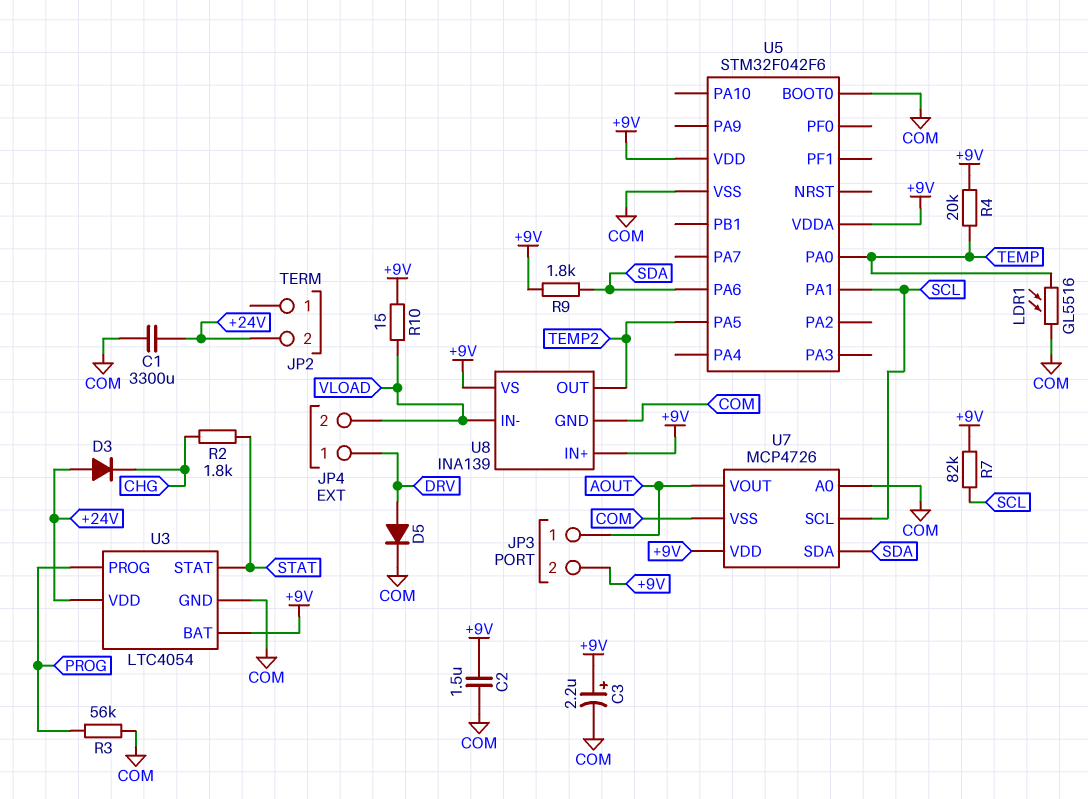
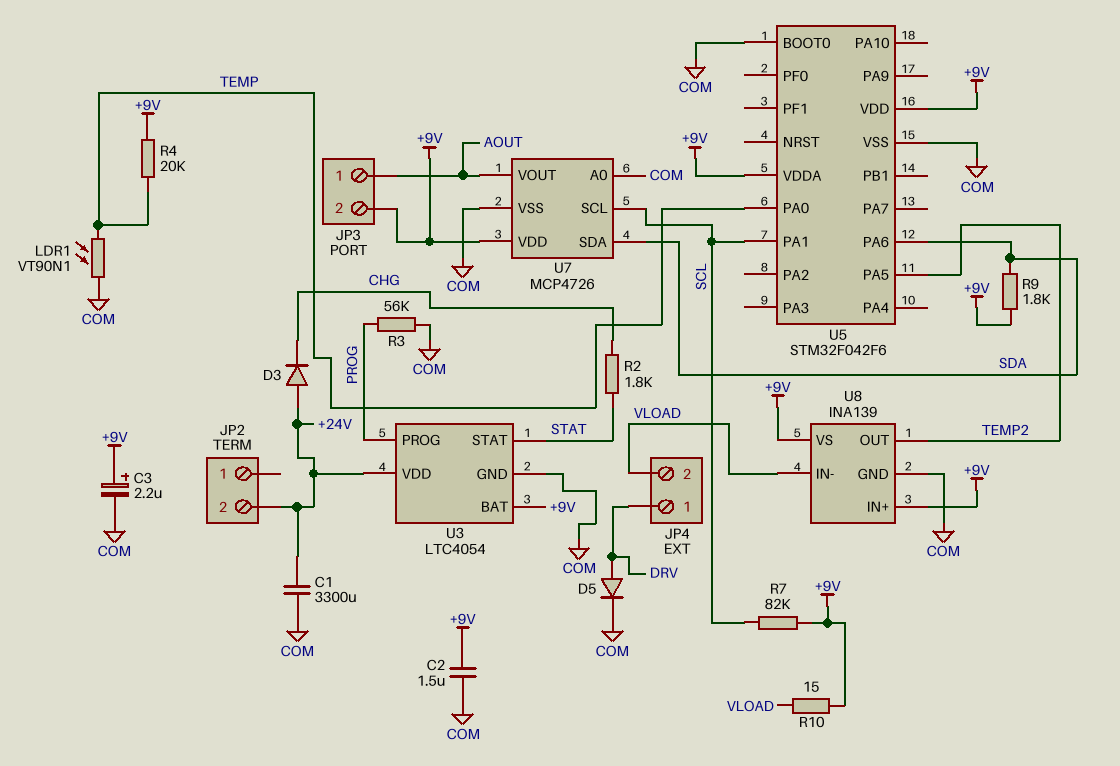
LDR1: GL5516 (COM, TEMP) -> VT90N1 (COM, TEMP)

